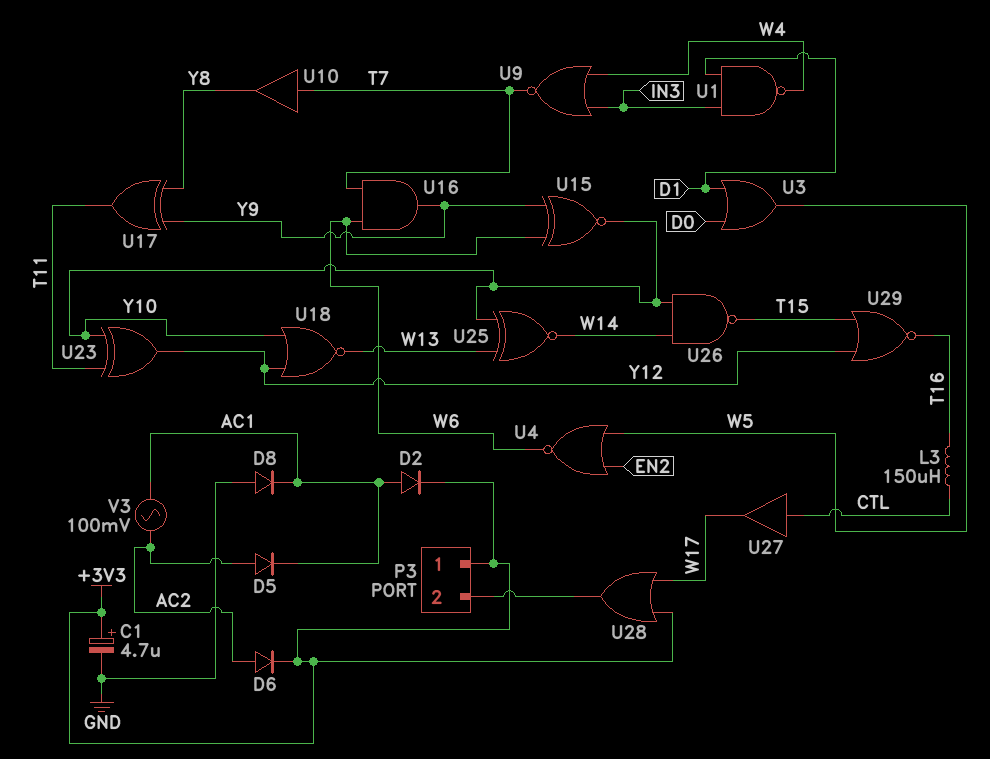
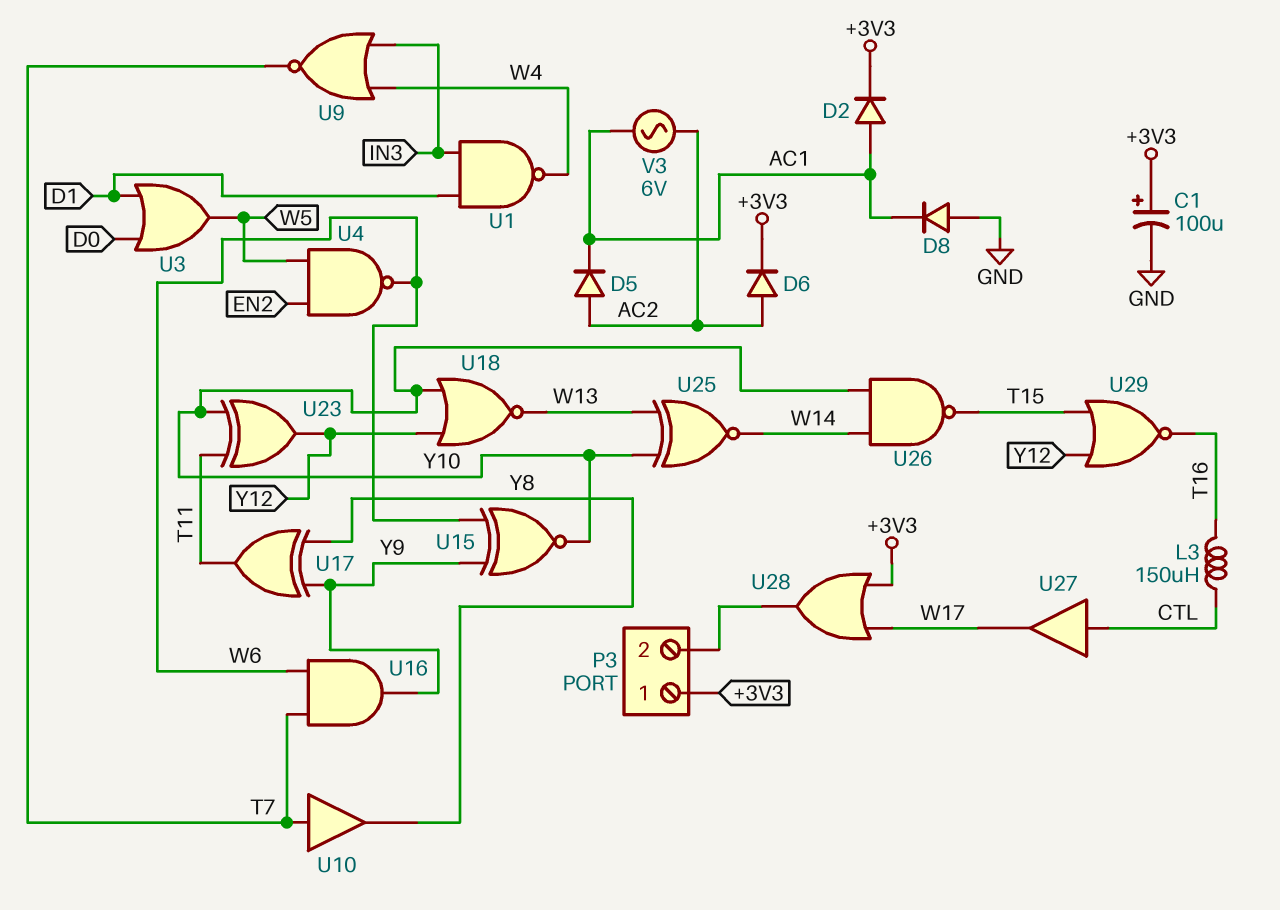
C1: 4.7uF (plus +3V3, minus GND) -> 100uF (plus +3V3, minus GND)
U4: NOR (in EN2, in W5, out W6) -> NAND (in EN2, in W5, out W6)
V3: AC 100mV (AC1, AC2) -> AC 6V (AC1, AC2)

